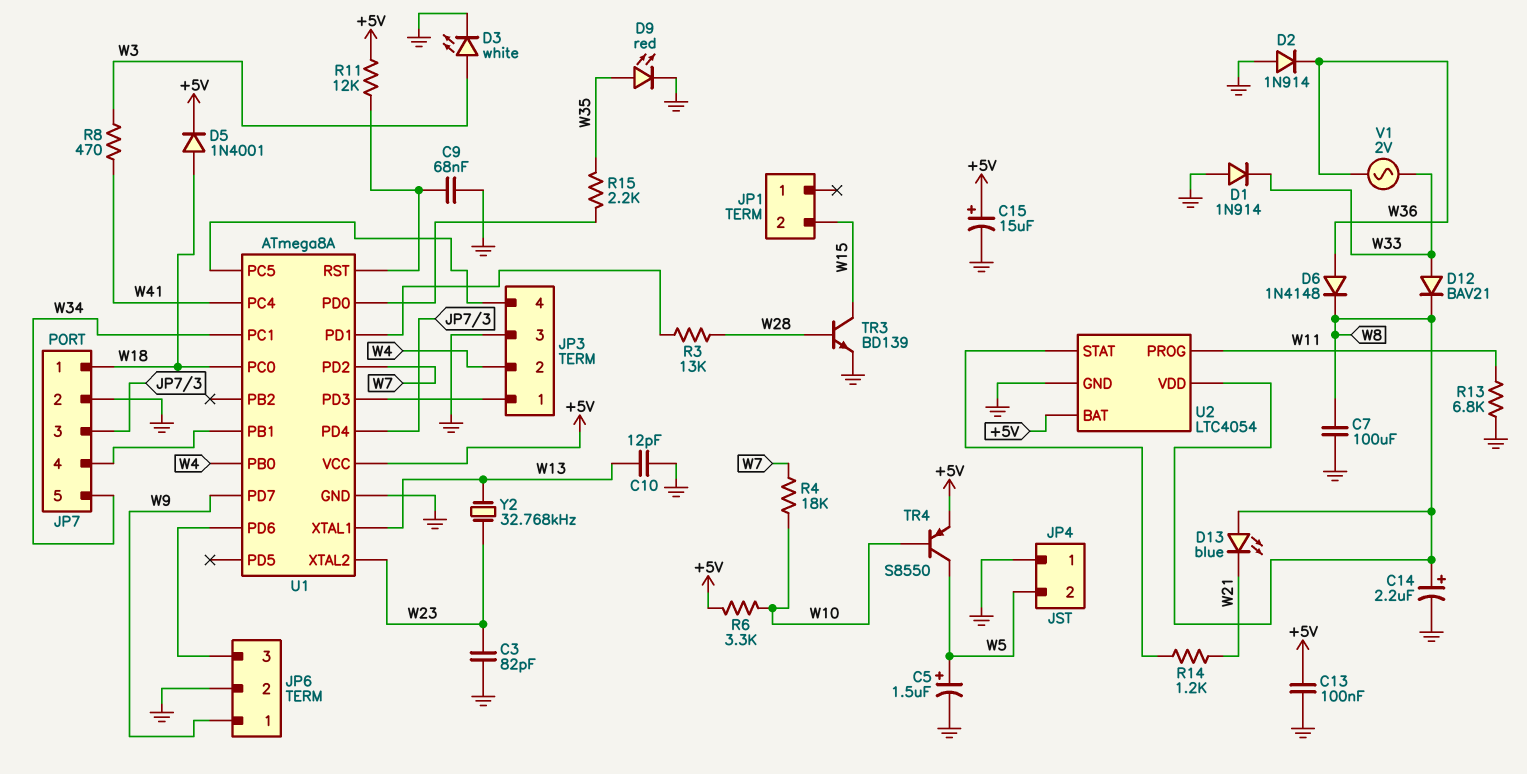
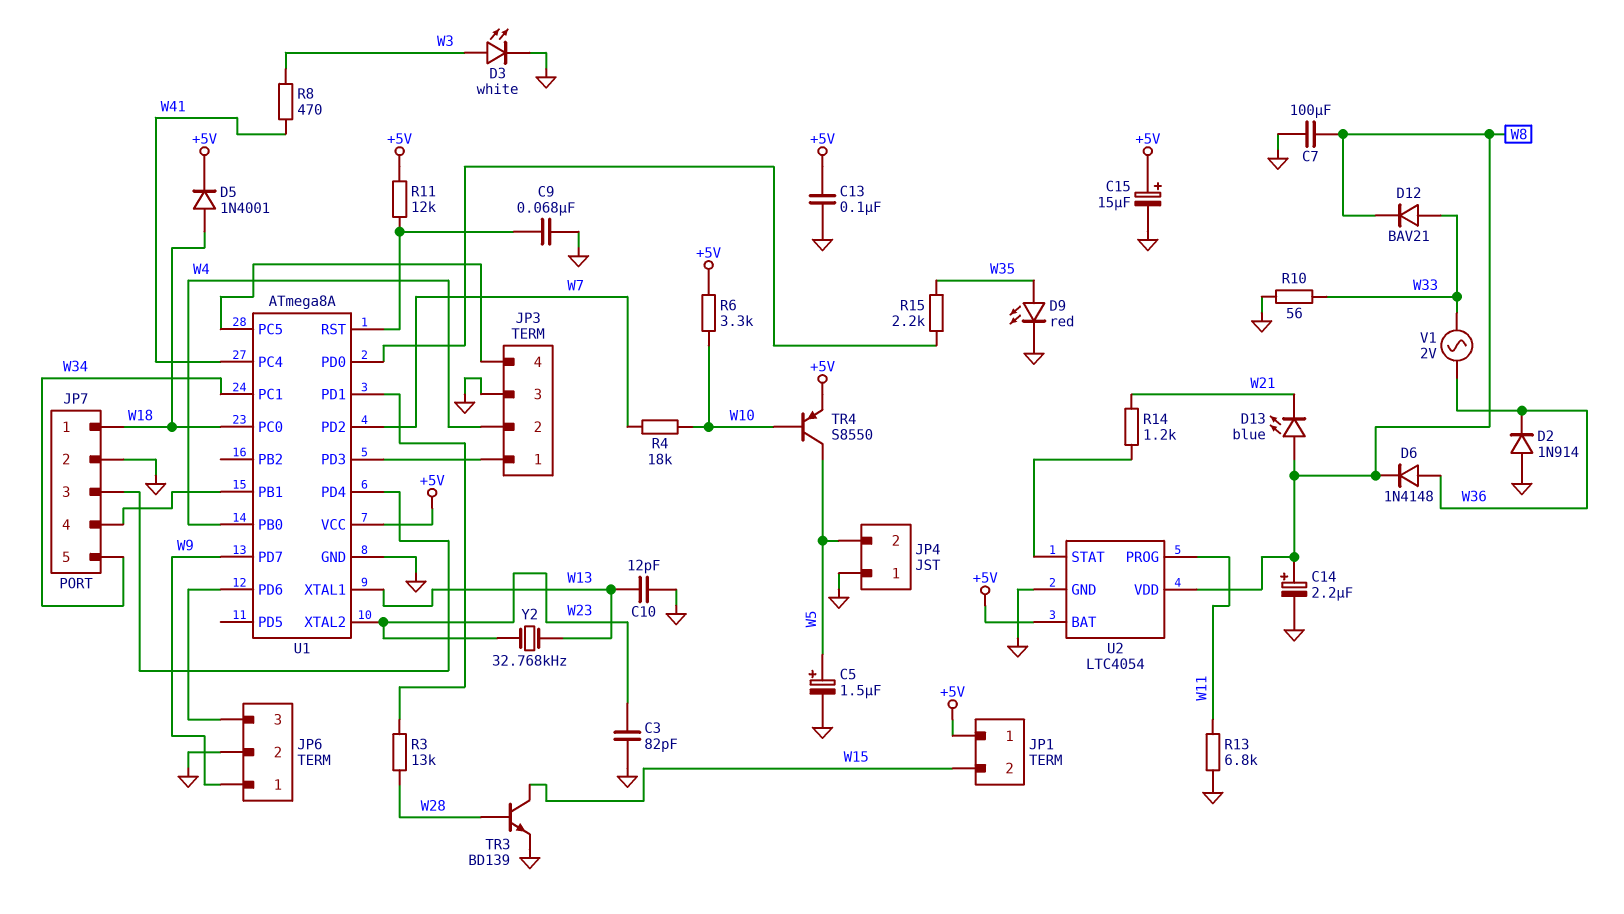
D1: diode 1N914 (A GND, K W33) -> none
JP1 pin 1: none -> +5V
R10: none -> 56 (GND, W33)

